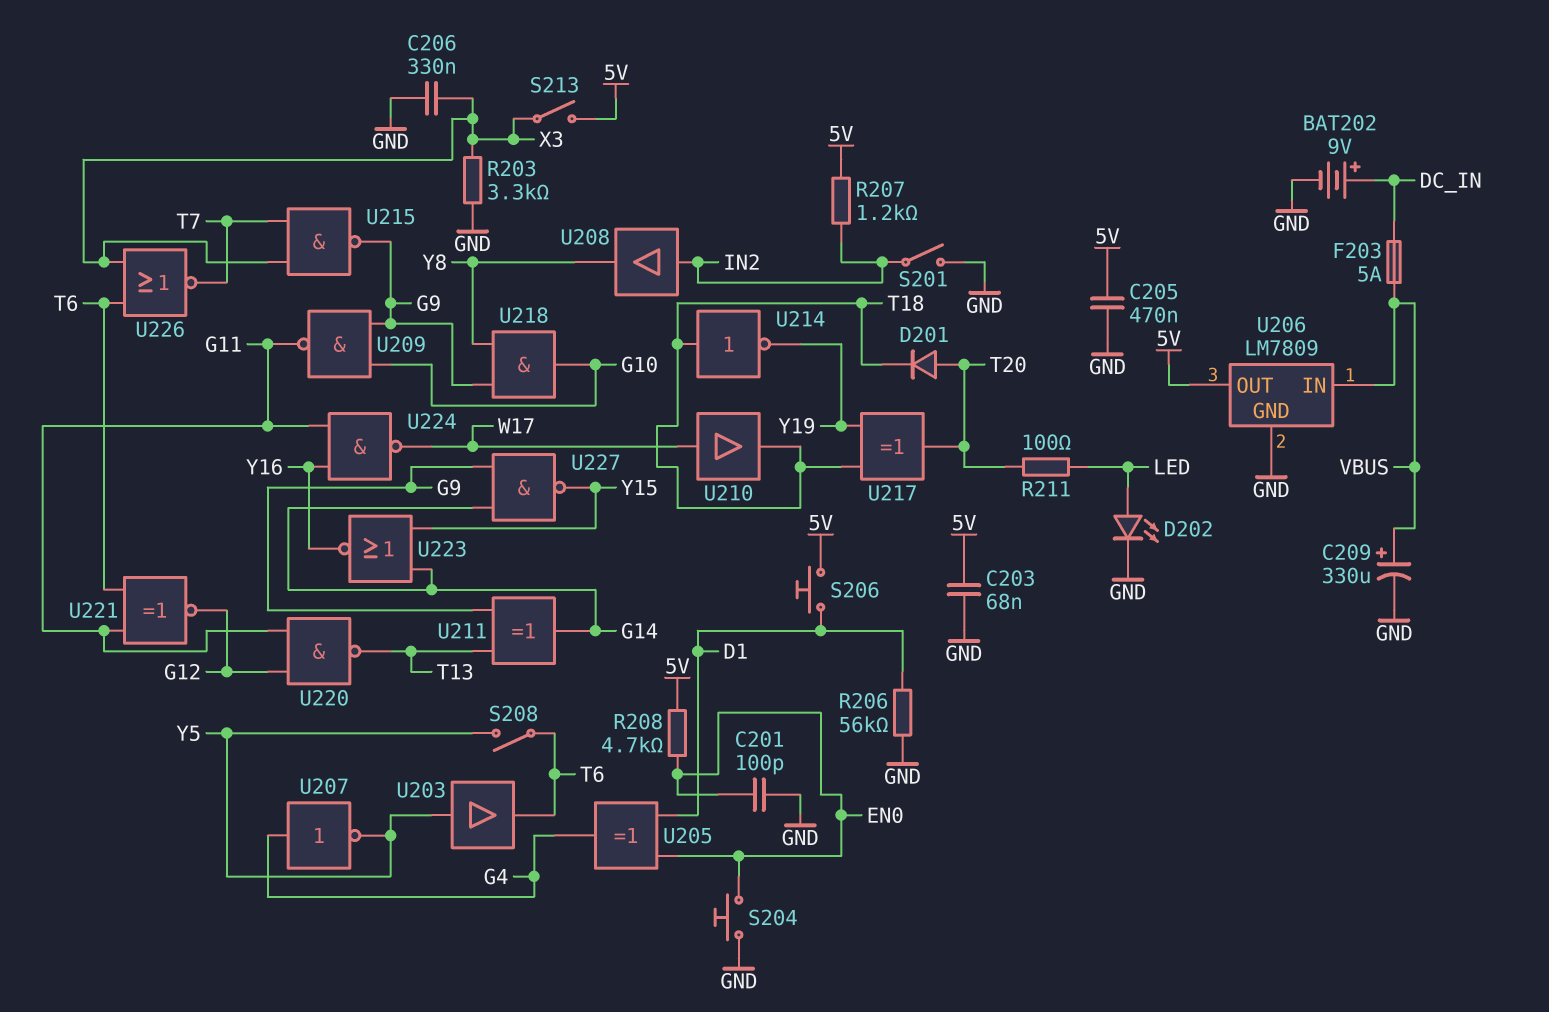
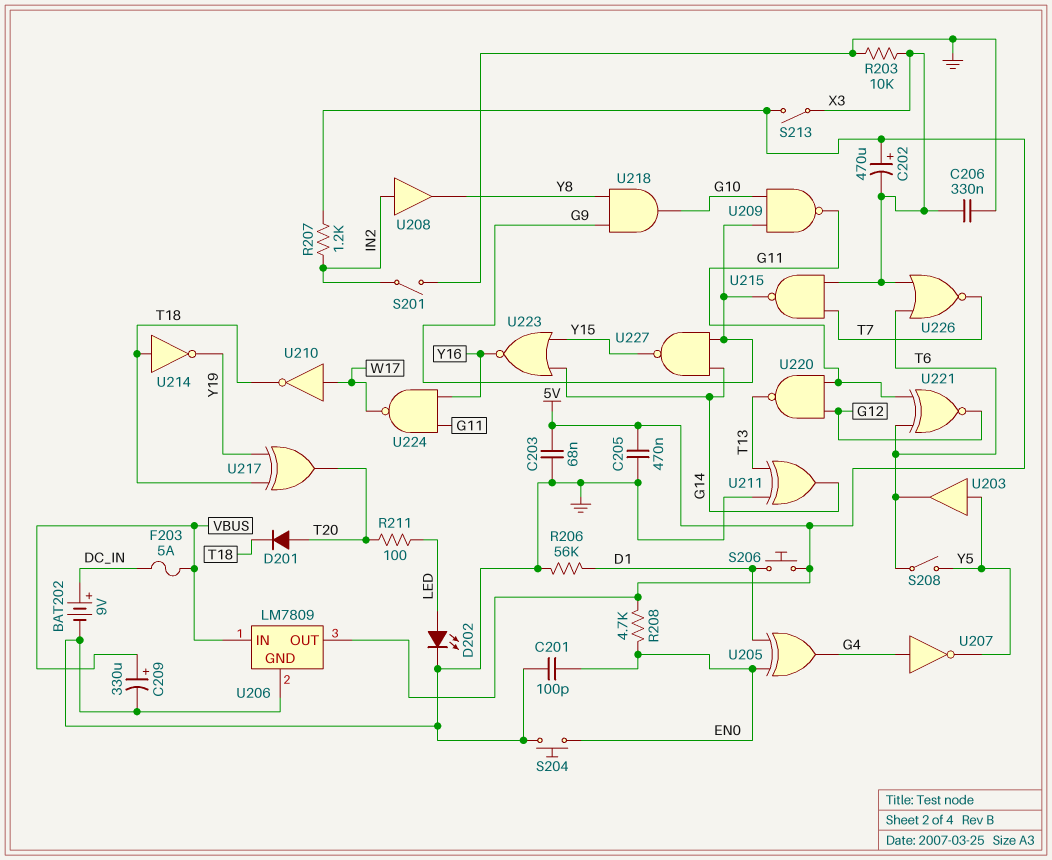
C202: none -> 470uF (plus 5V, minus X3)
R203: 3.3k (GND, X3) -> 10k (GND, X3)
U210: buffer (in W17, out T18) -> NOT (in W17, out T18)
U211: XOR (in G9, in T13, out G14) -> XOR (in GND, in T13, out G14)

